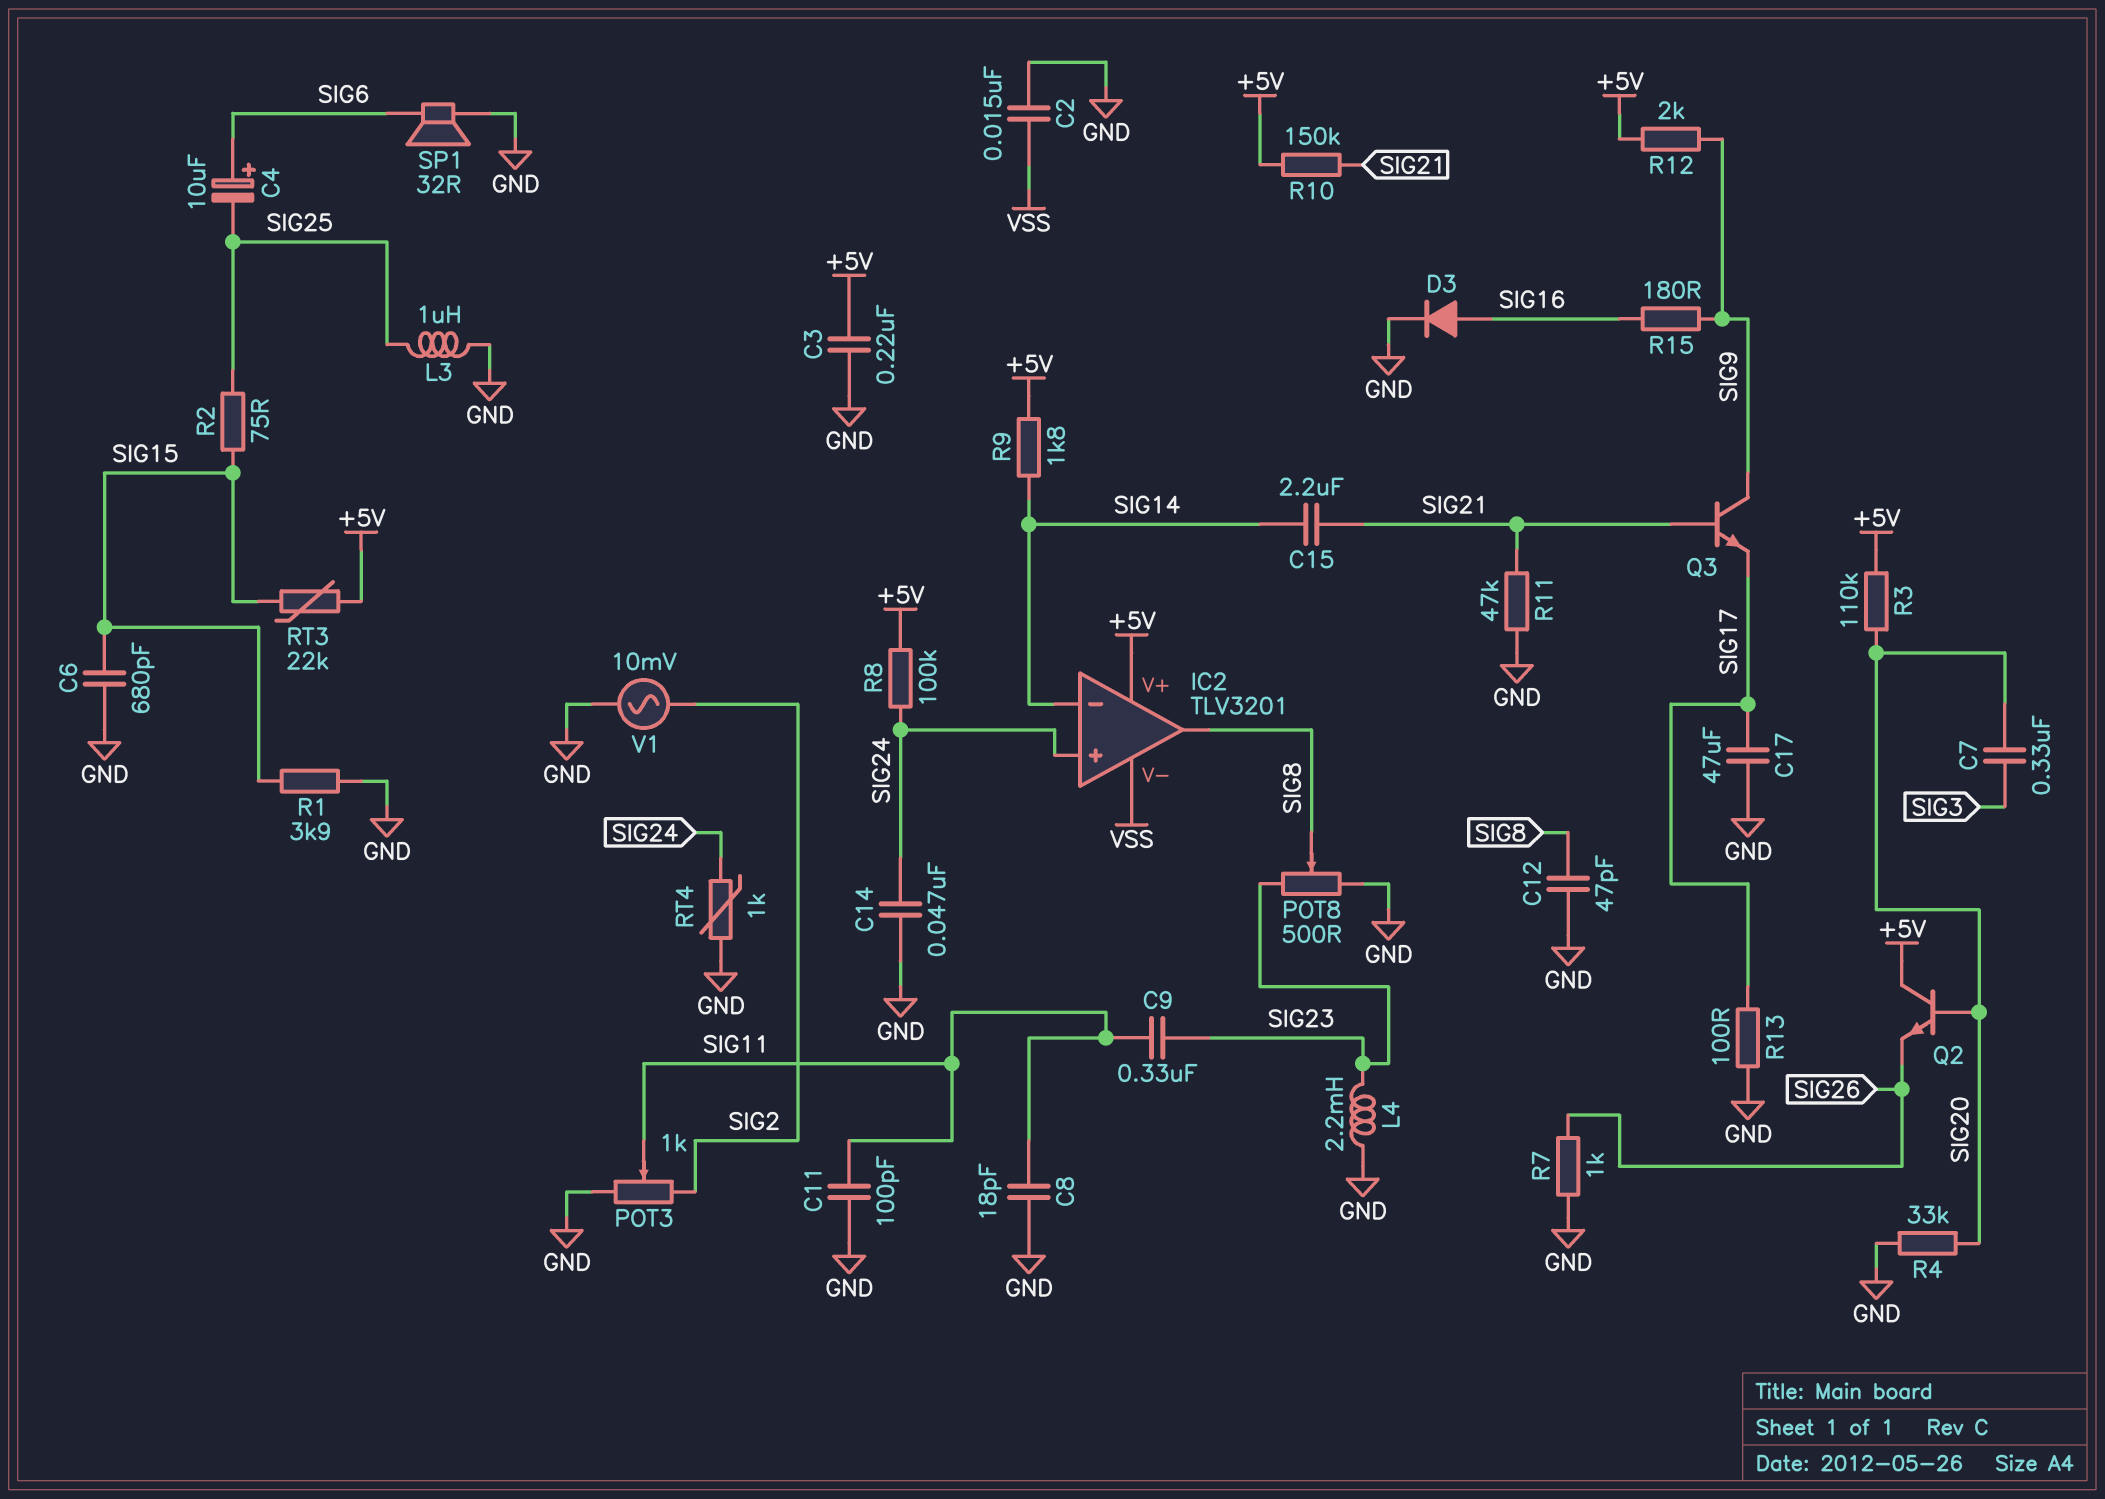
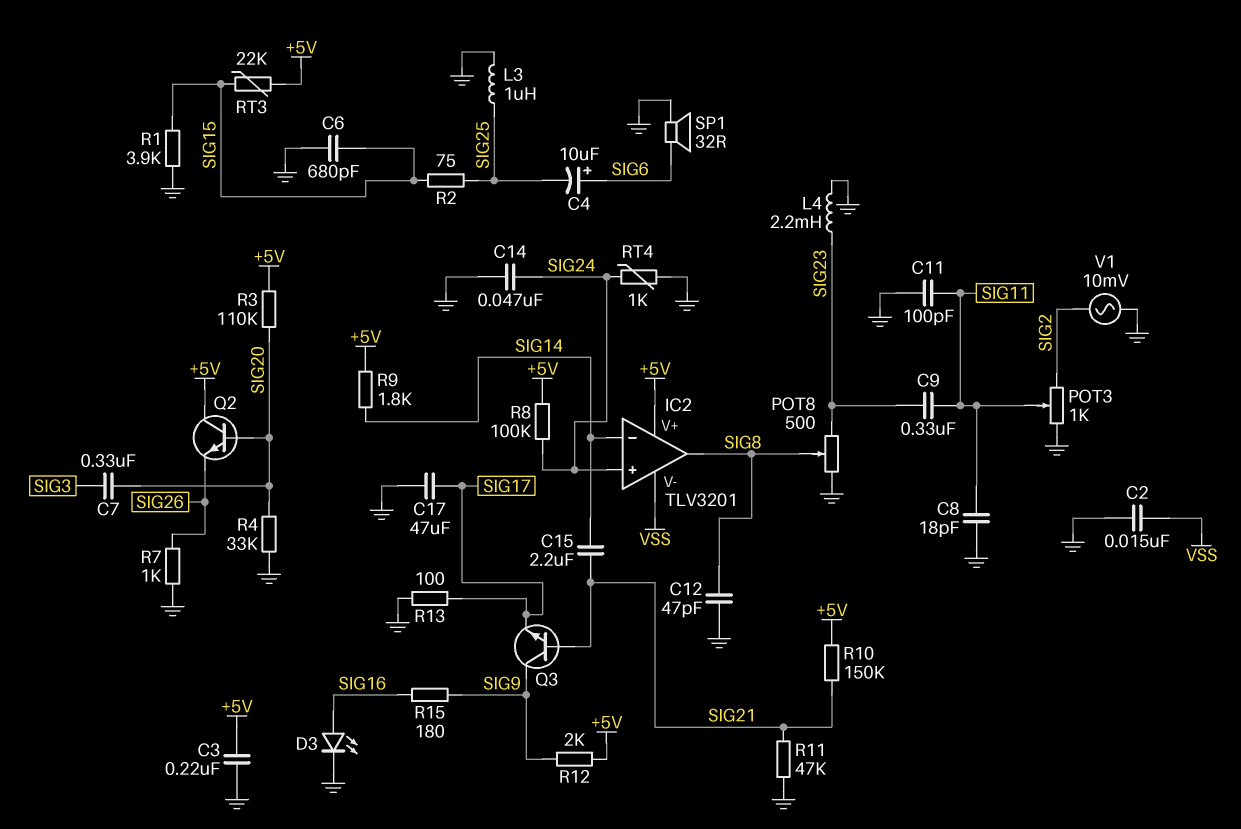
D3: diode (A SIG16, K GND) -> LED (A SIG16, K GND)

